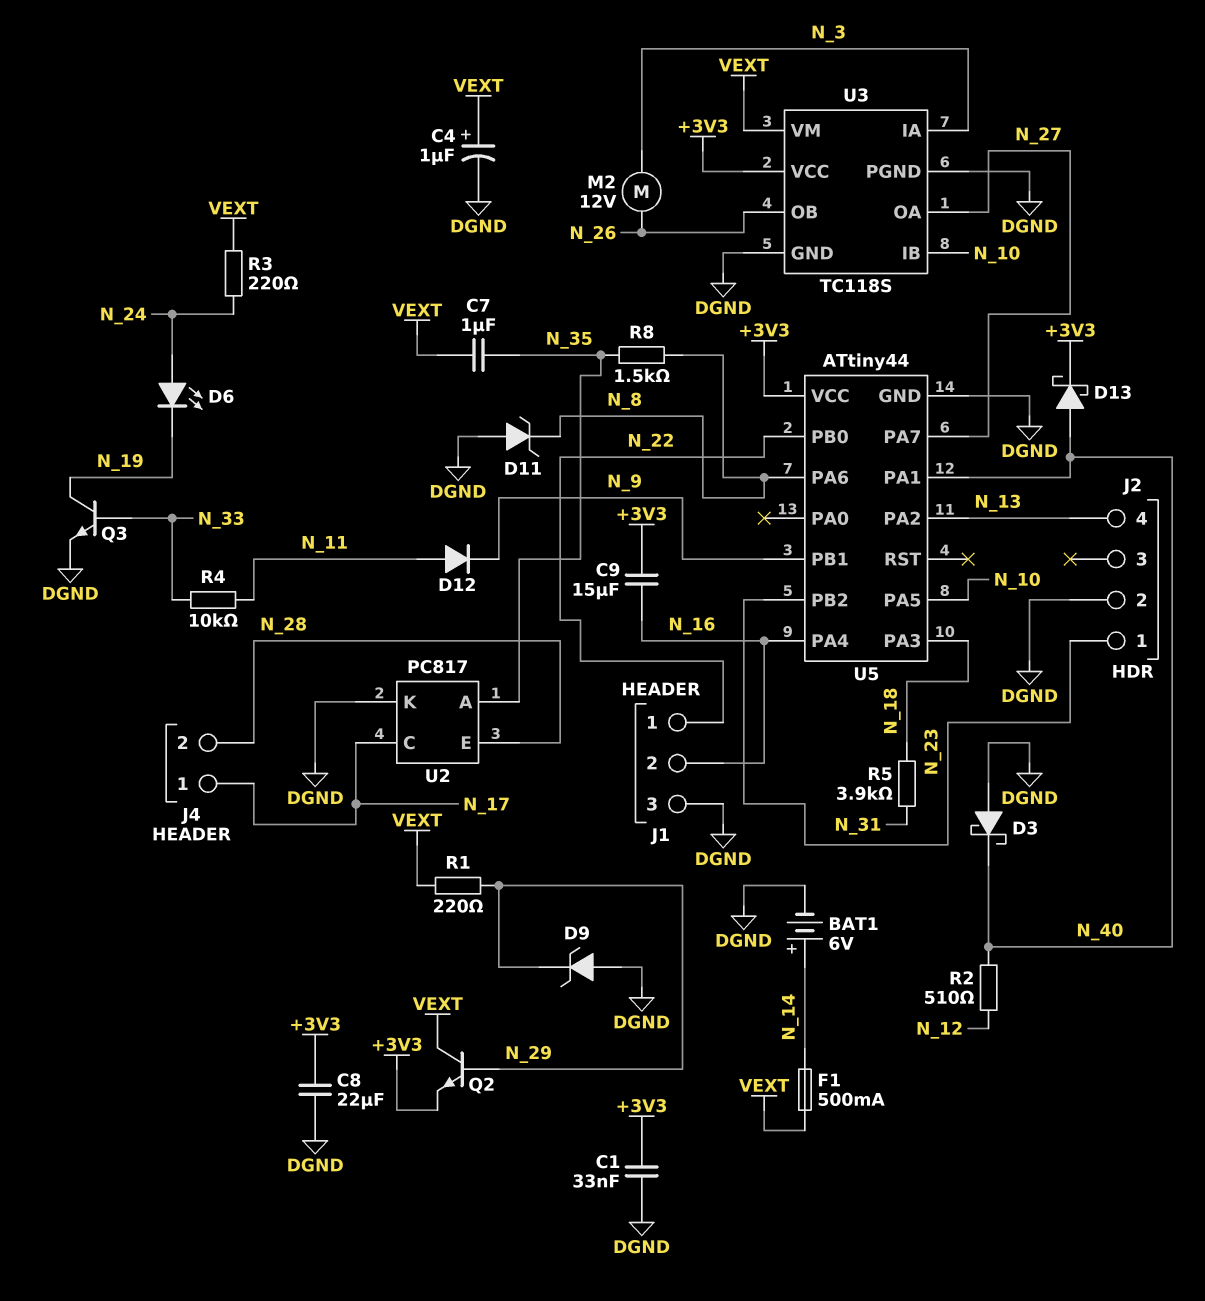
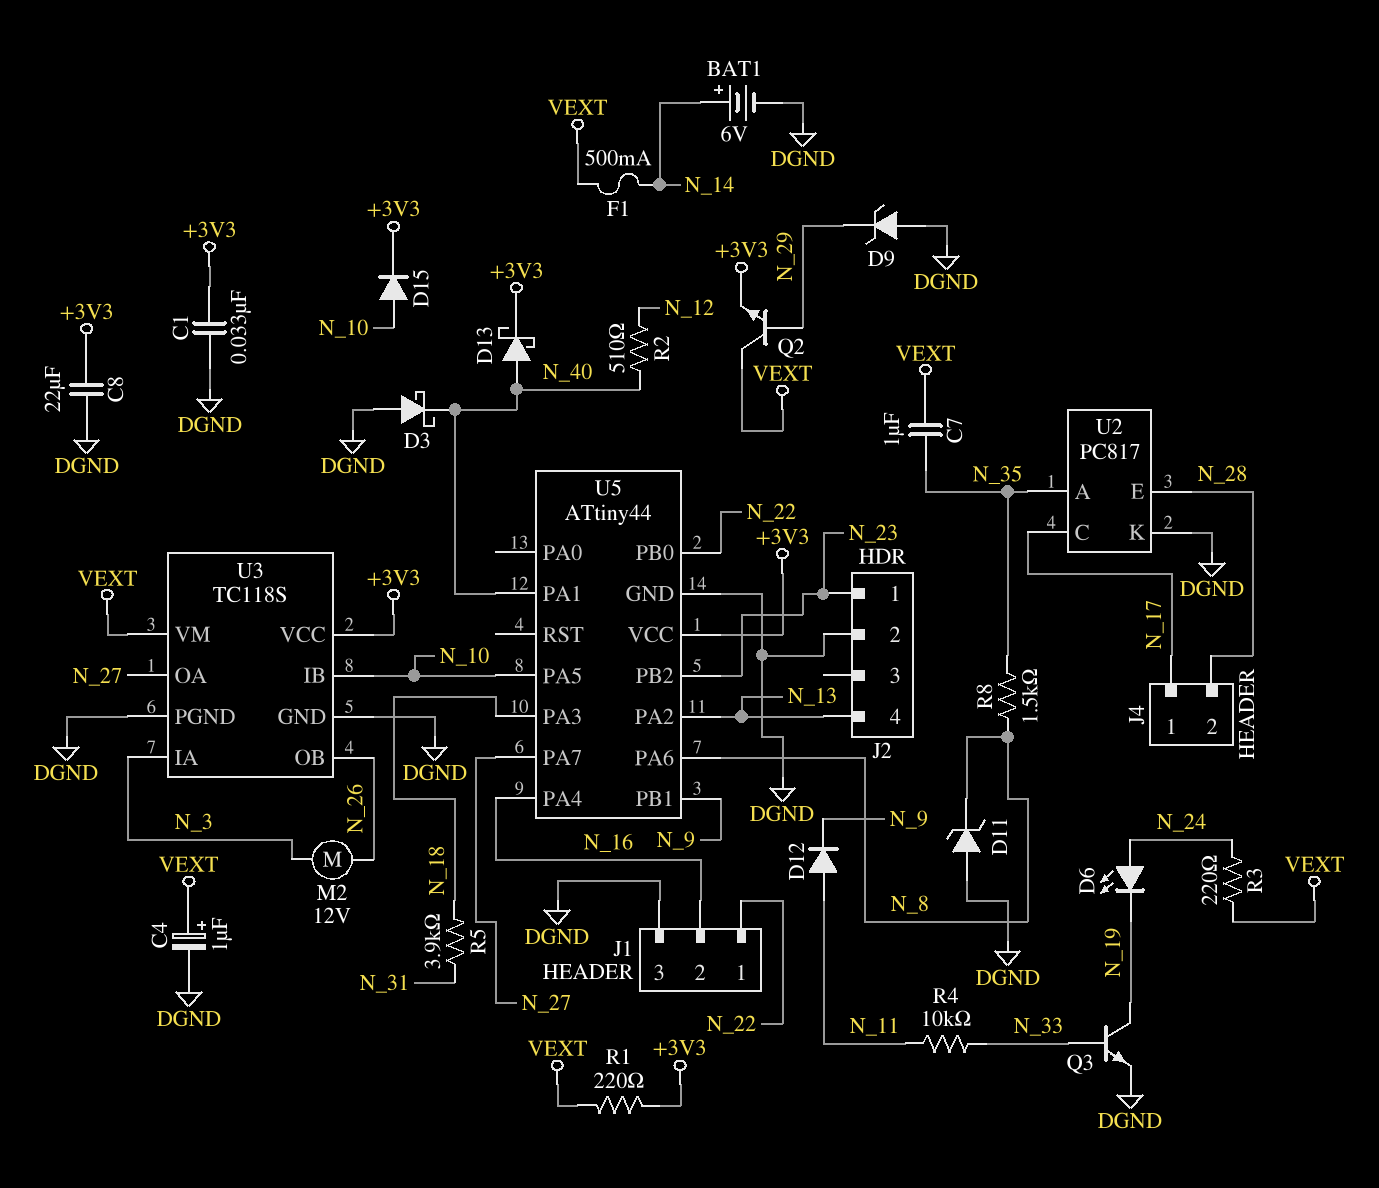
C9: 15uF (+3V3, N_16) -> none
D15: none -> diode (A N_10, K +3V3)
R1: 220 (N_29, VEXT) -> 220 (+3V3, VEXT)

